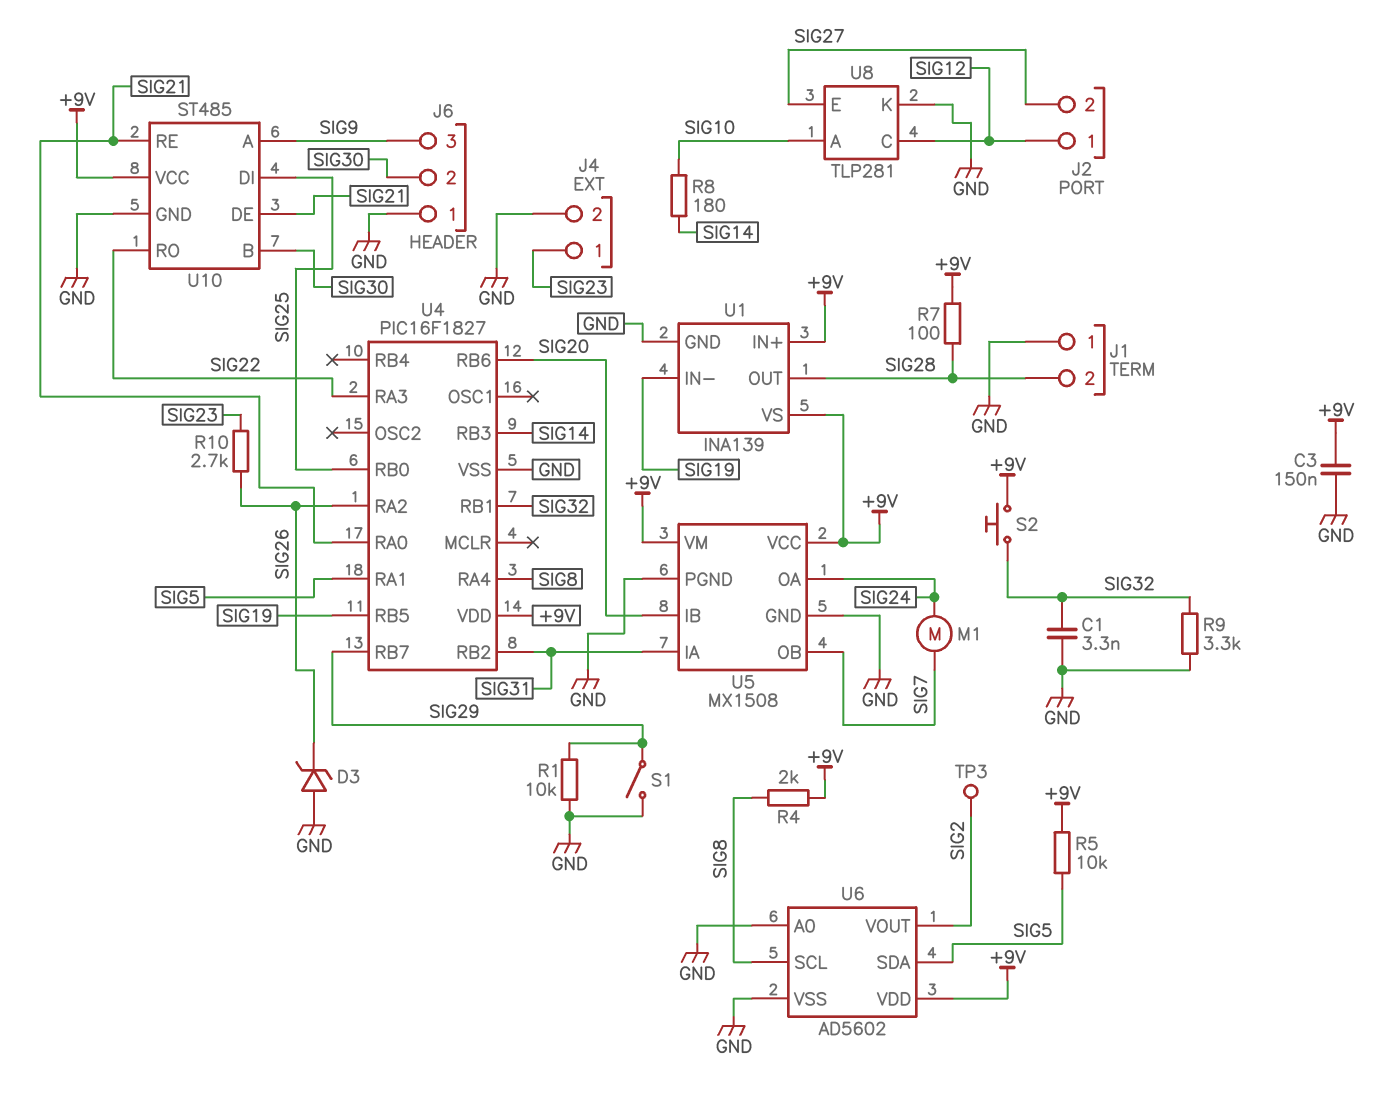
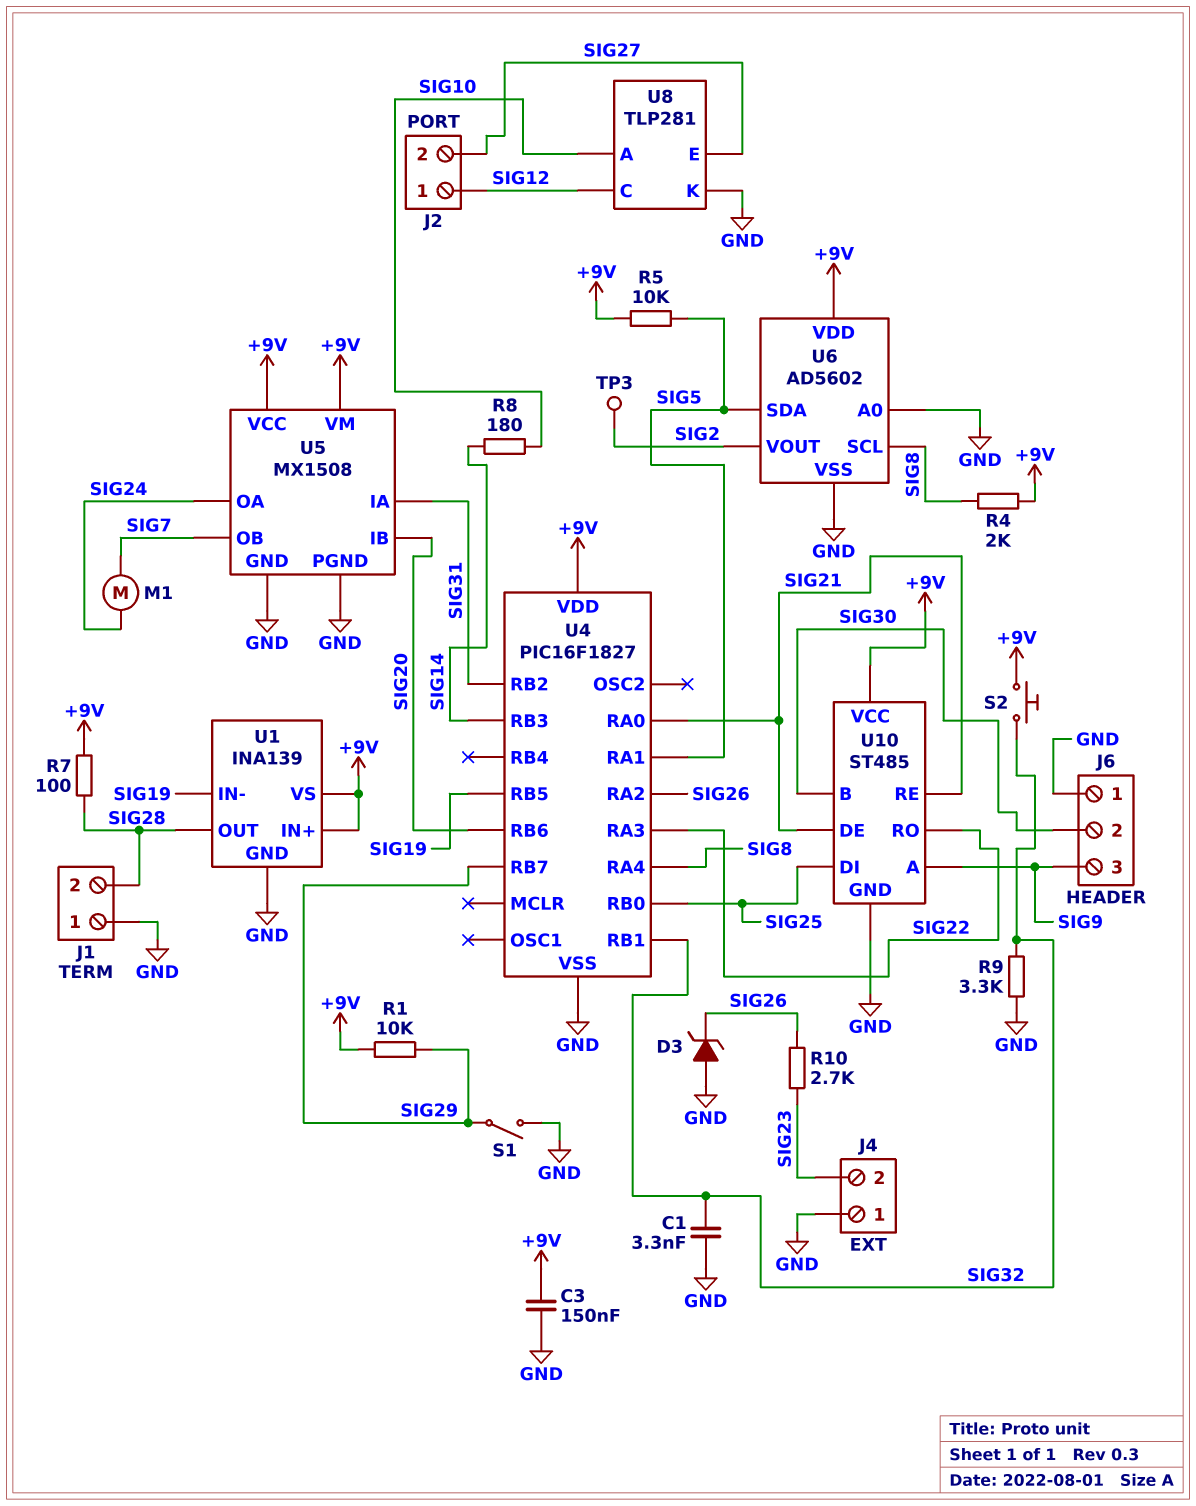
J4 pin 1: SIG23 -> GND
J4 pin 2: GND -> SIG23
R1: 10k (GND, SIG29) -> 10k (+9V, SIG29)

